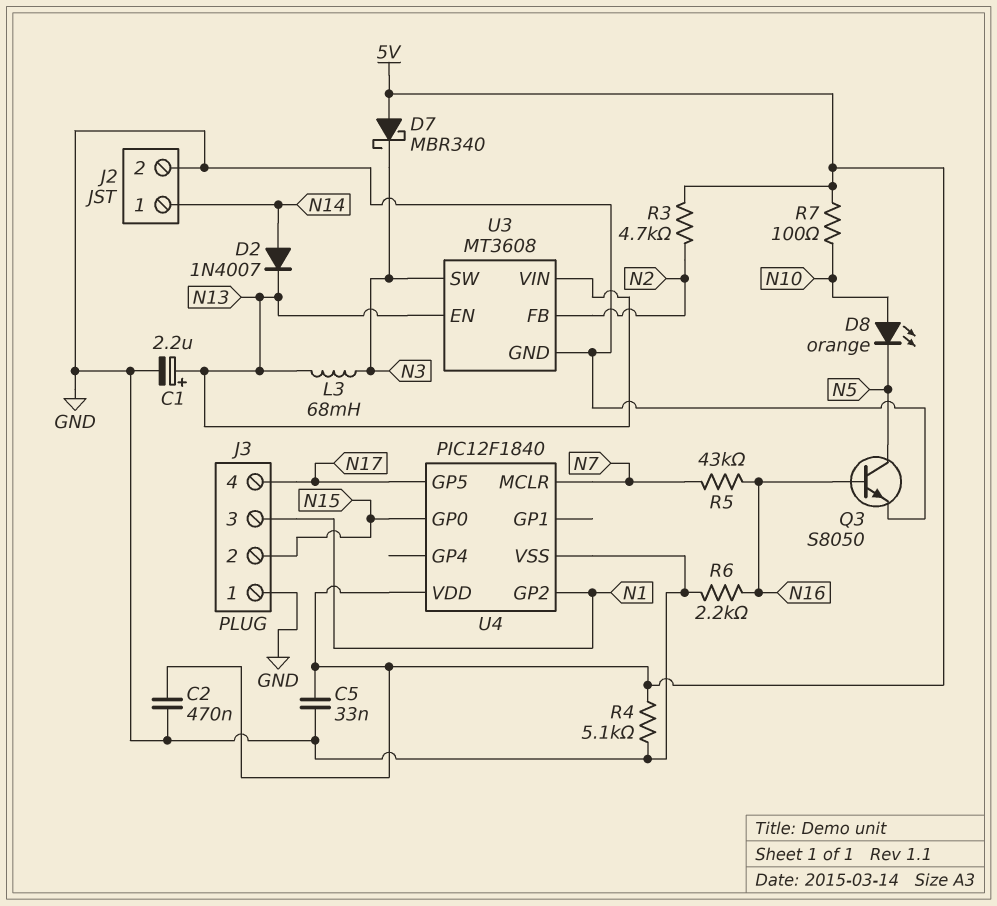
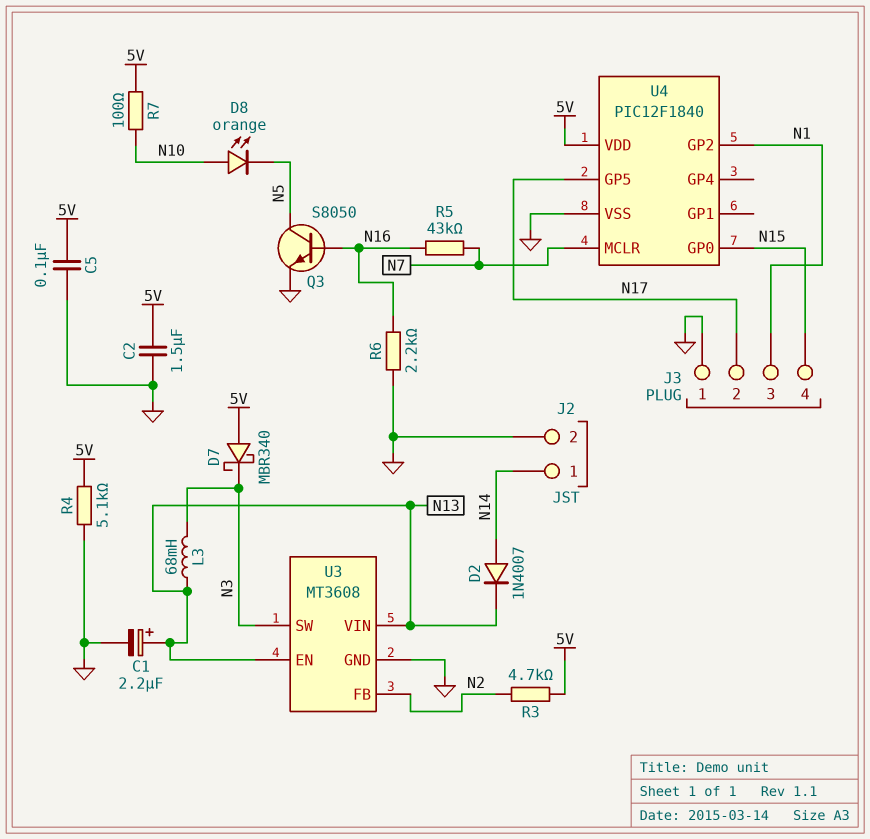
C2: 470nF (5V, GND) -> 1.5uF (5V, GND)
C5: 33nF (5V, GND) -> 100nF (5V, GND)
J3 pin 2: N15 -> N17
J3 pin 4: N17 -> N15

